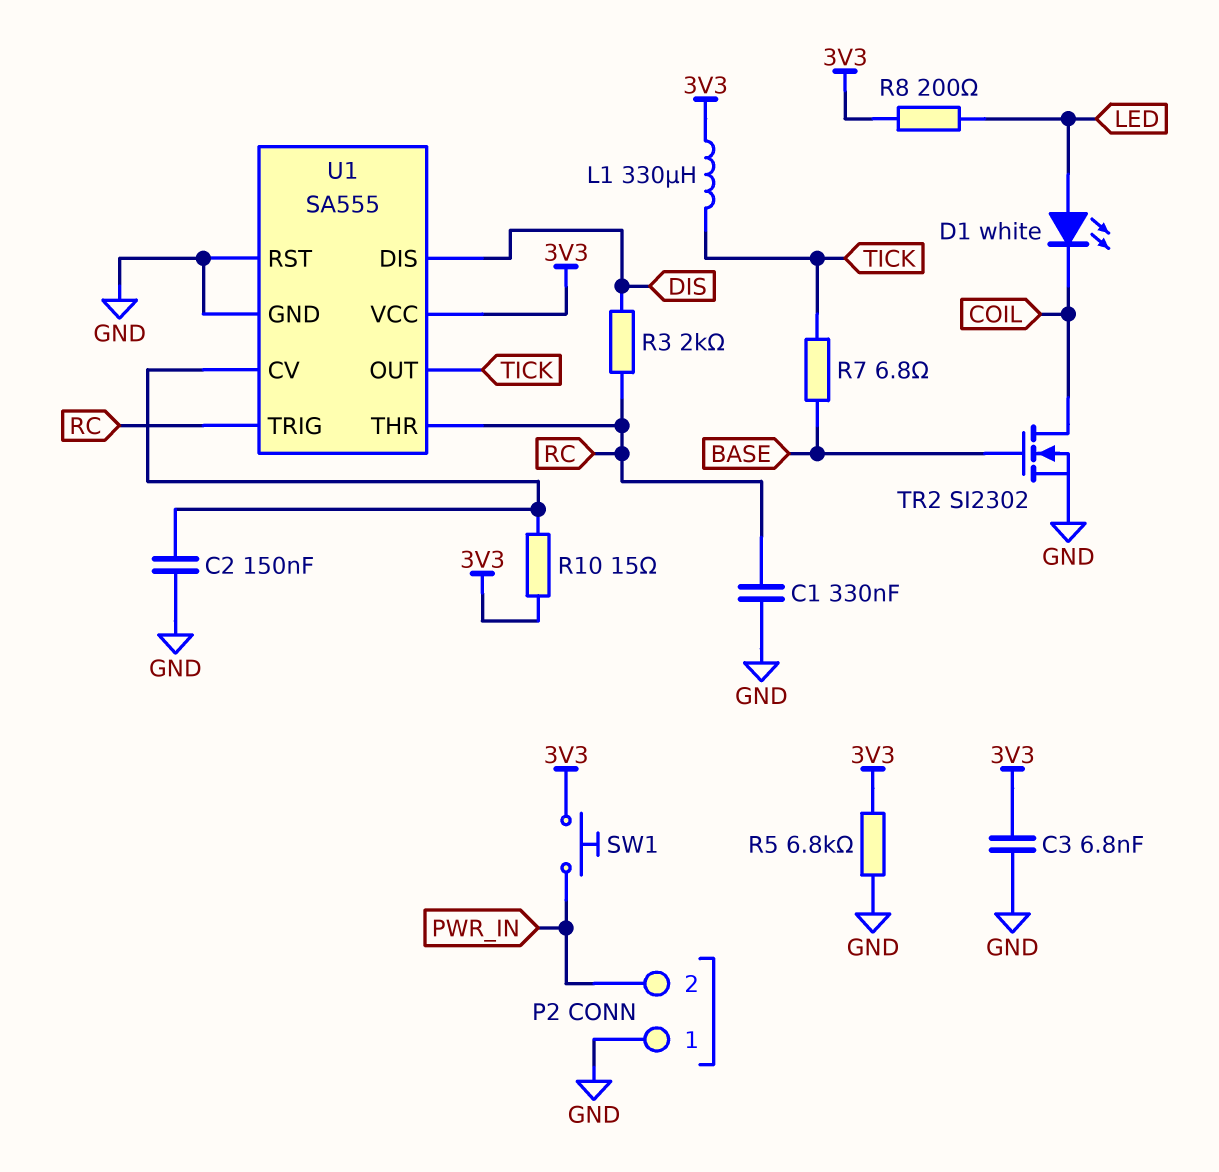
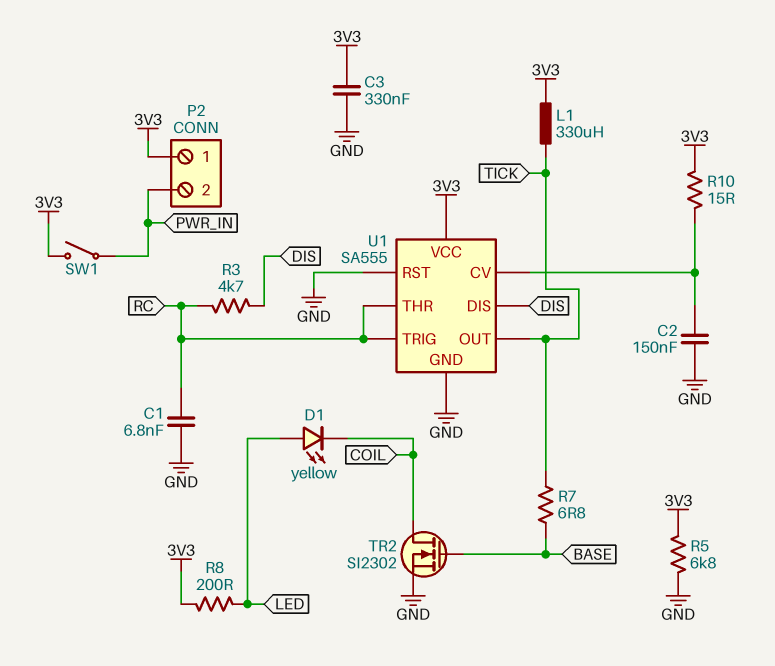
C1: 330nF (GND, RC) -> 6.8nF (GND, RC)
C3: 6.8nF (3V3, GND) -> 330nF (3V3, GND)
D1: LED white (A LED, K COIL) -> LED yellow (A LED, K COIL)
P2 pin 1: GND -> 3V3
R3: 2k (DIS, RC) -> 4.7k (DIS, RC)
SW1: button (3V3, PWR_IN) -> switch (3V3, PWR_IN)

